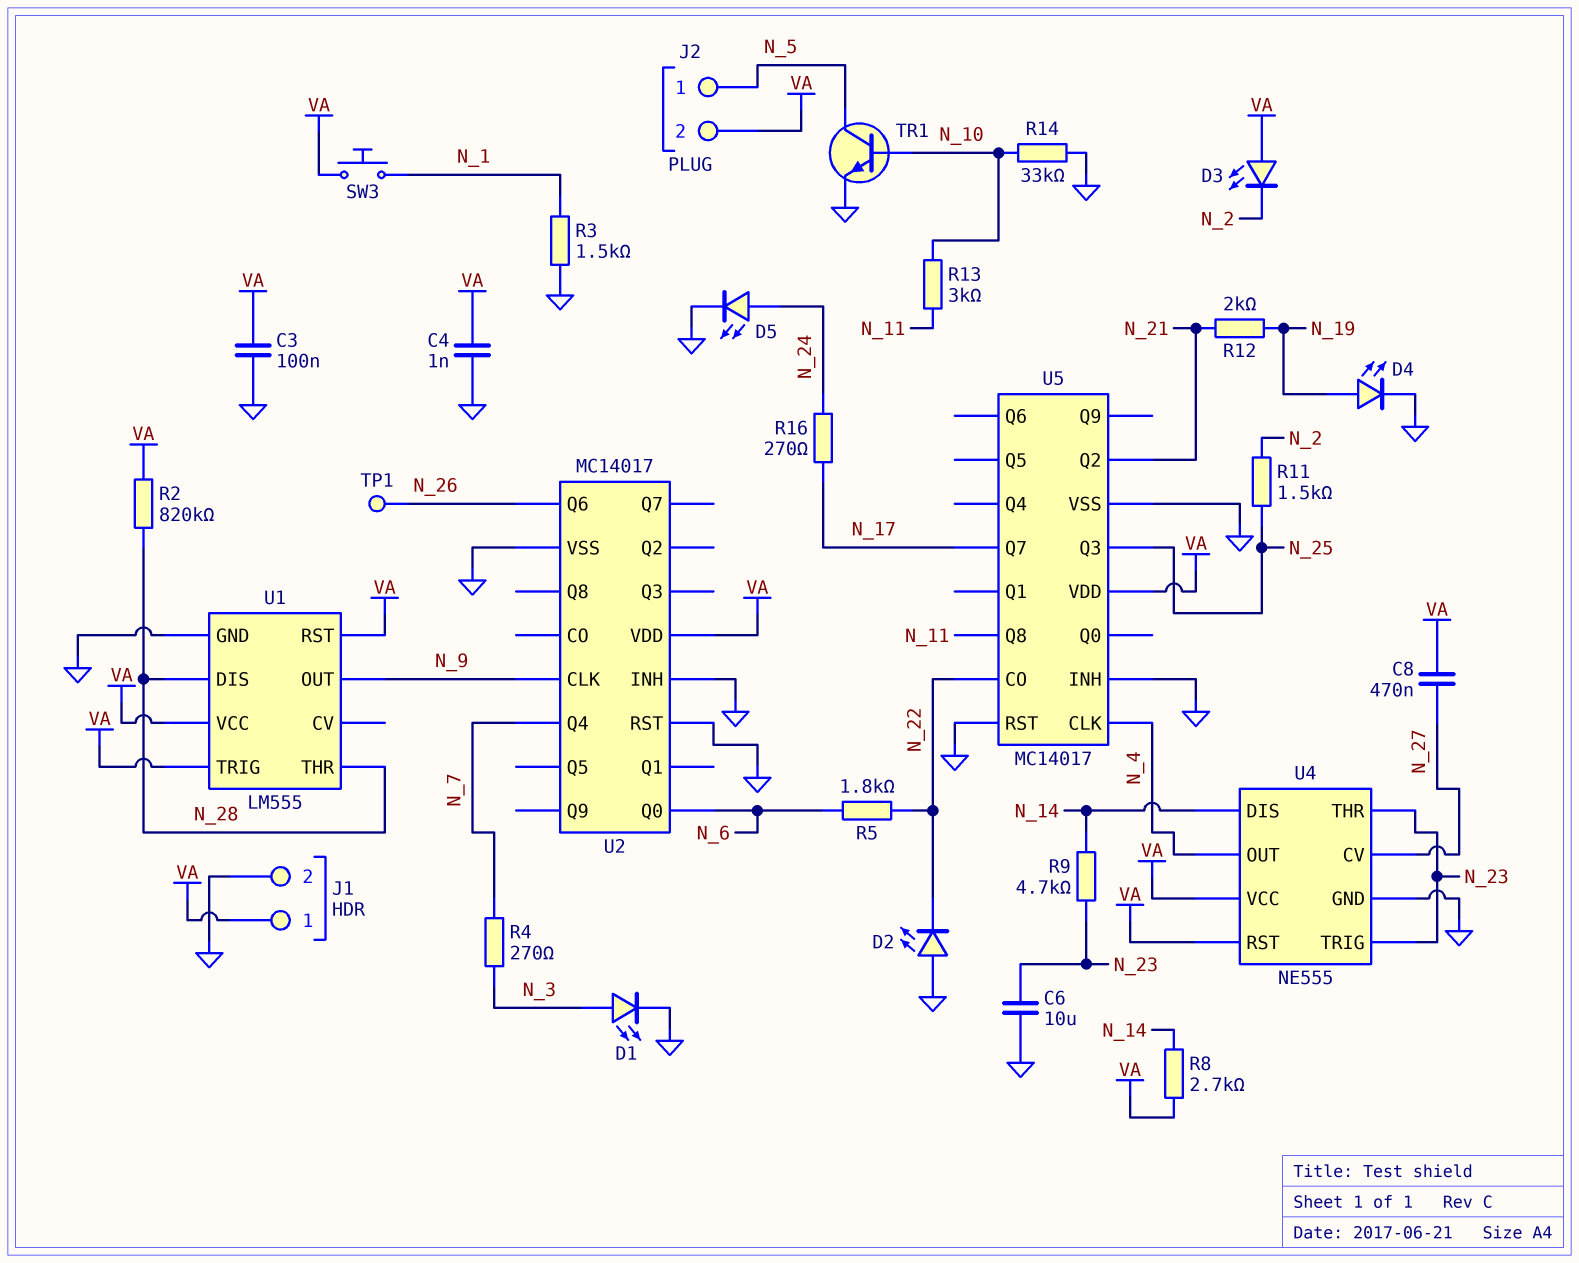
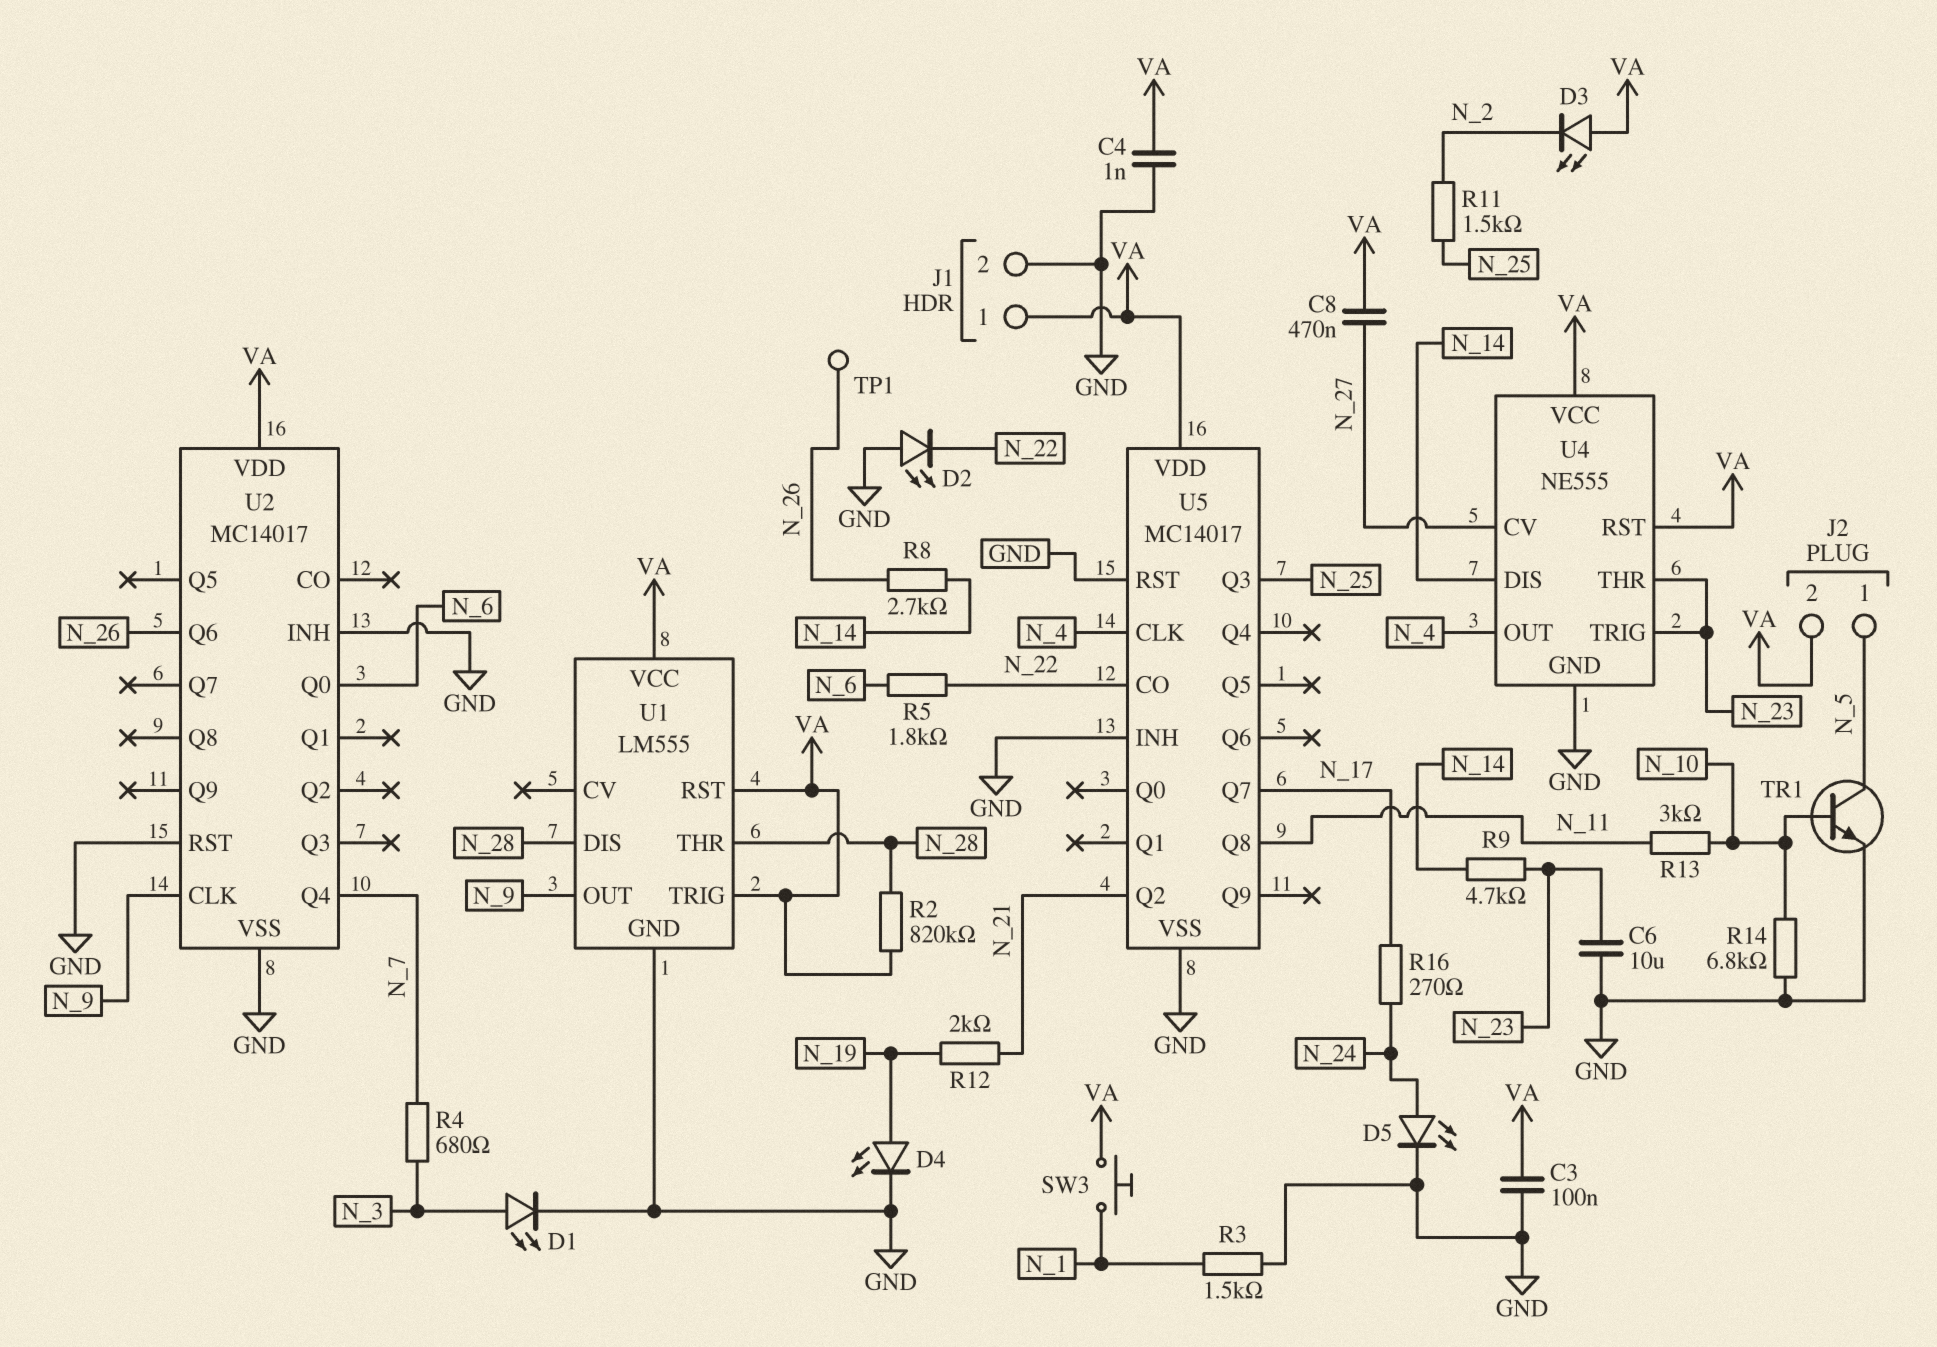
R4: 270 (N_3, N_7) -> 680 (N_3, N_7)
R8: 2.7k (N_14, VA) -> 2.7k (N_14, N_26)
R14: 33k (GND, N_10) -> 6.8k (GND, N_10)

